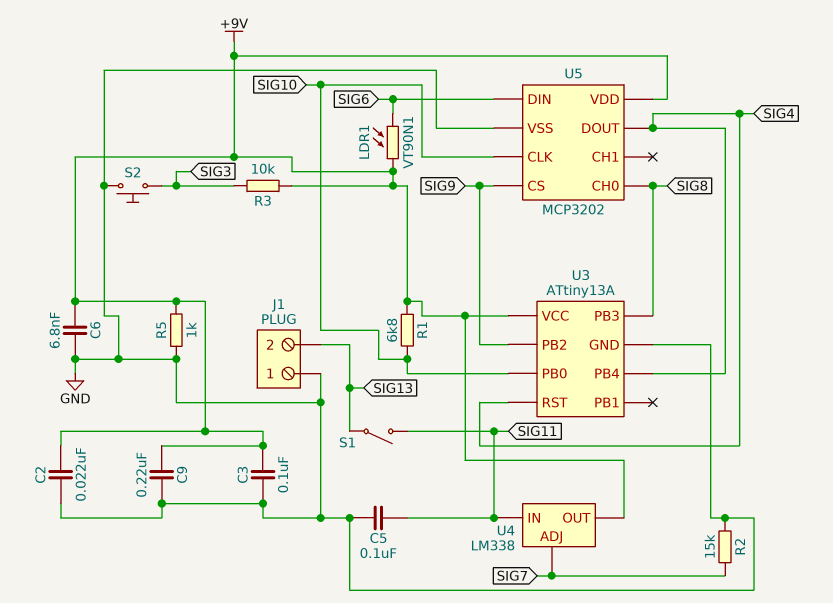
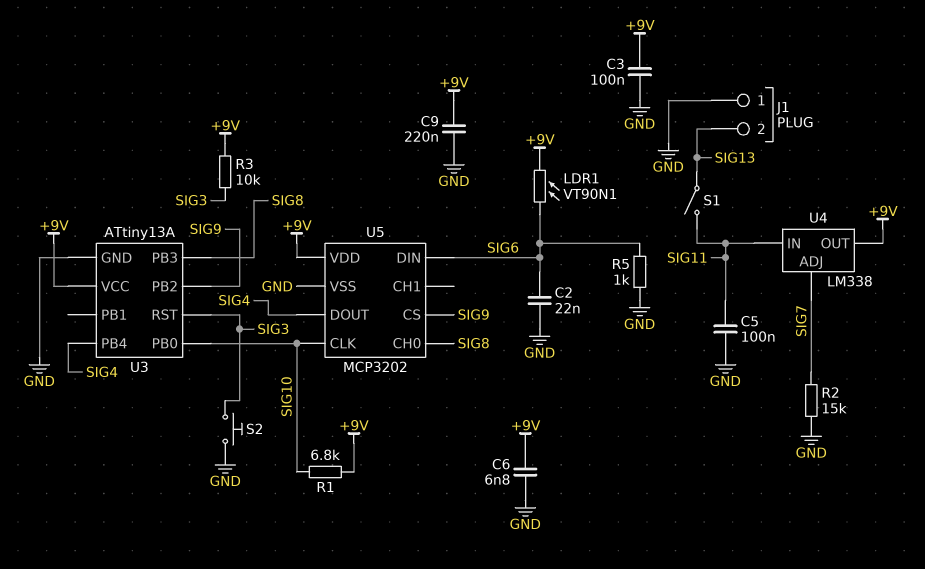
C2: 22nF (+9V, GND) -> 22nF (GND, SIG6)
R5: 1k (+9V, GND) -> 1k (GND, SIG6)
U3 pin RST: SIG4 -> SIG3

